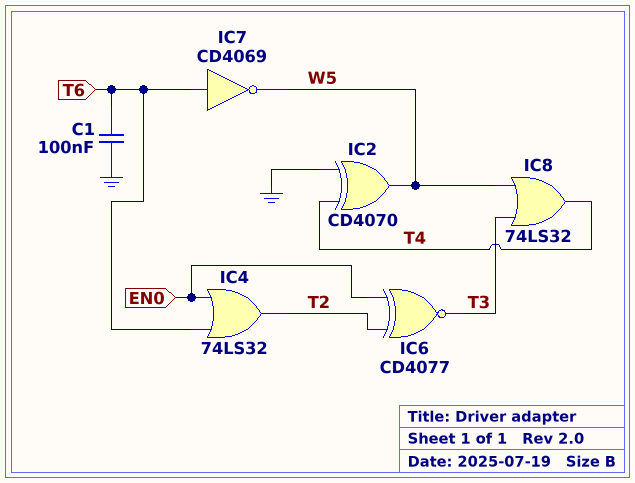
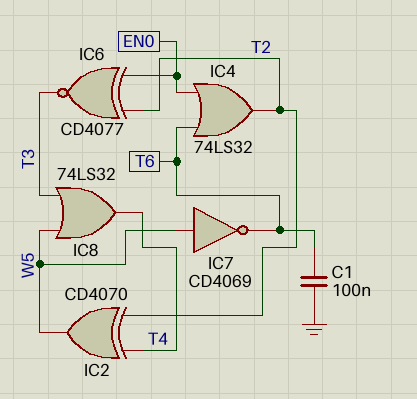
IC2: XOR CD4070 (in GND, in T4, out W5) -> XOR CD4070 (in T2, in T4, out W5)
IC7: NOT CD4069 (in T6, out W5) -> NOT CD4069 (in W5, out T6)

